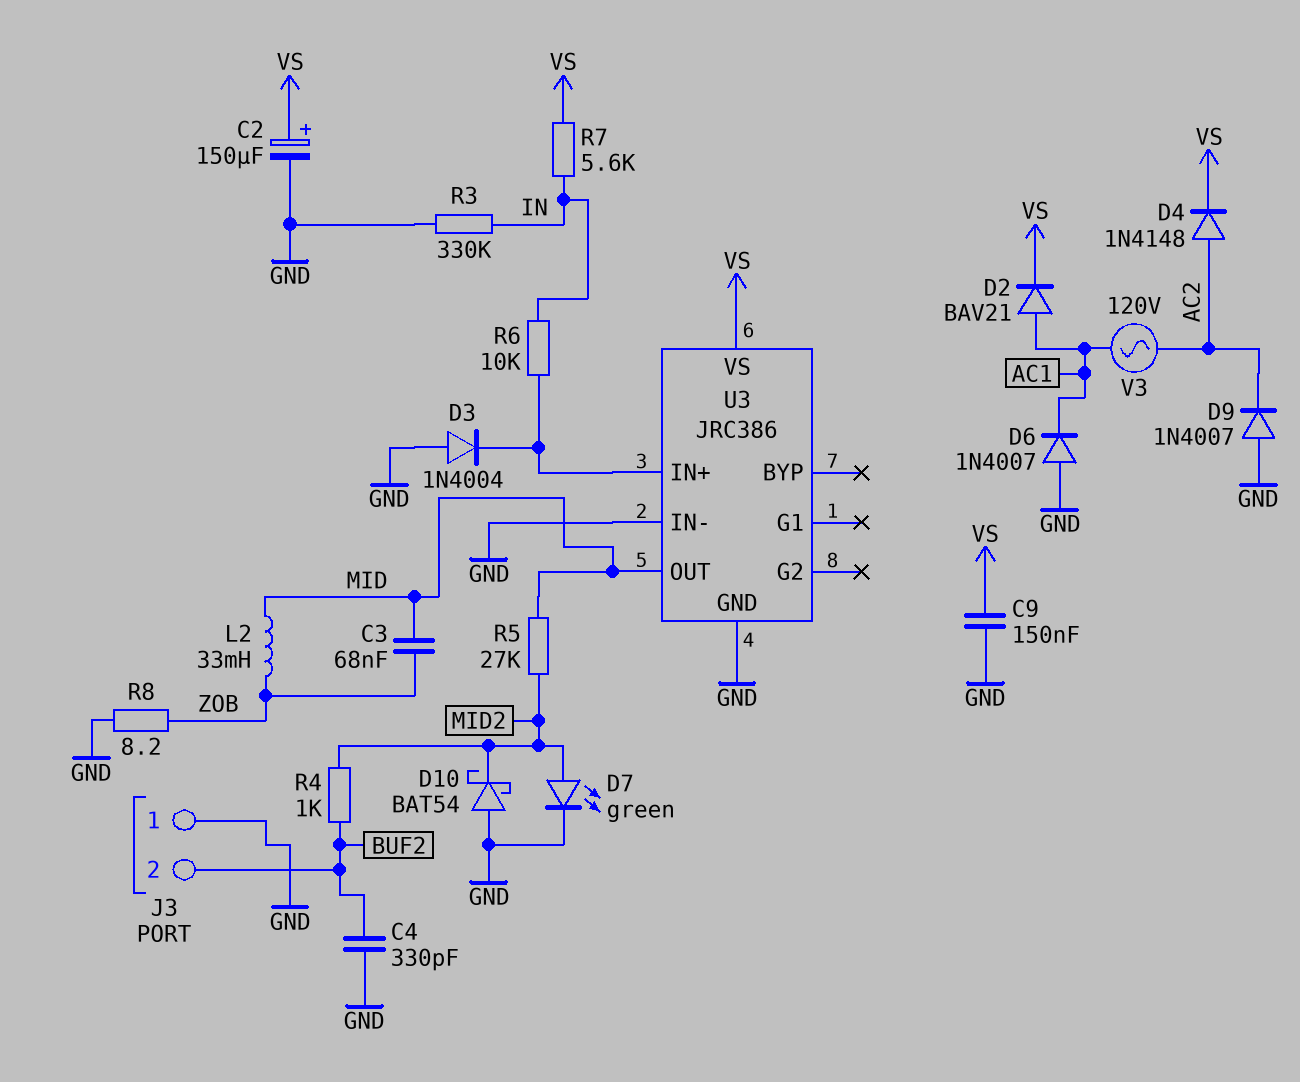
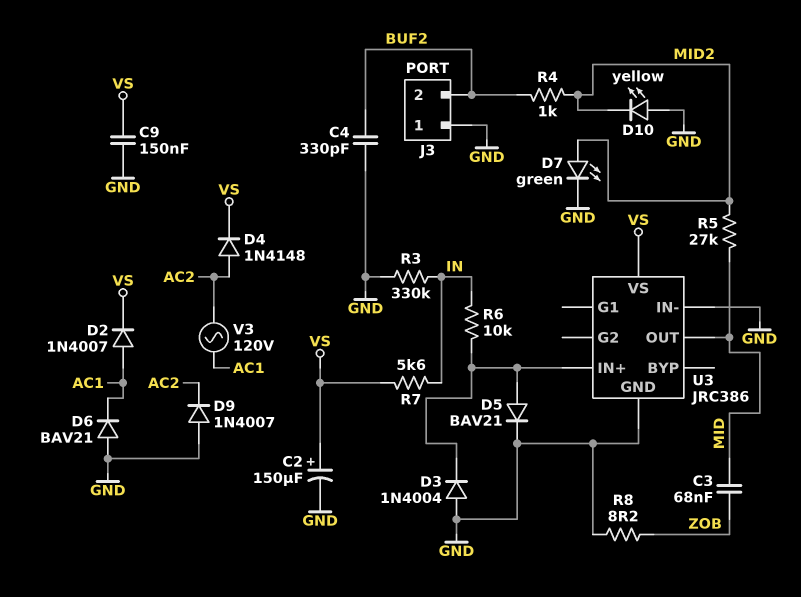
D2: diode BAV21 (A AC1, K VS) -> diode 1N4007 (A AC1, K VS)
D5: none -> diode BAV21 (A U3/IN+, K GND)
D6: diode 1N4007 (A GND, K AC1) -> diode BAV21 (A GND, K AC1)
D10: schottky BAT54 (A GND, K MID2) -> LED yellow (A GND, K MID2)
L2: 33mH (MID, ZOB) -> none

